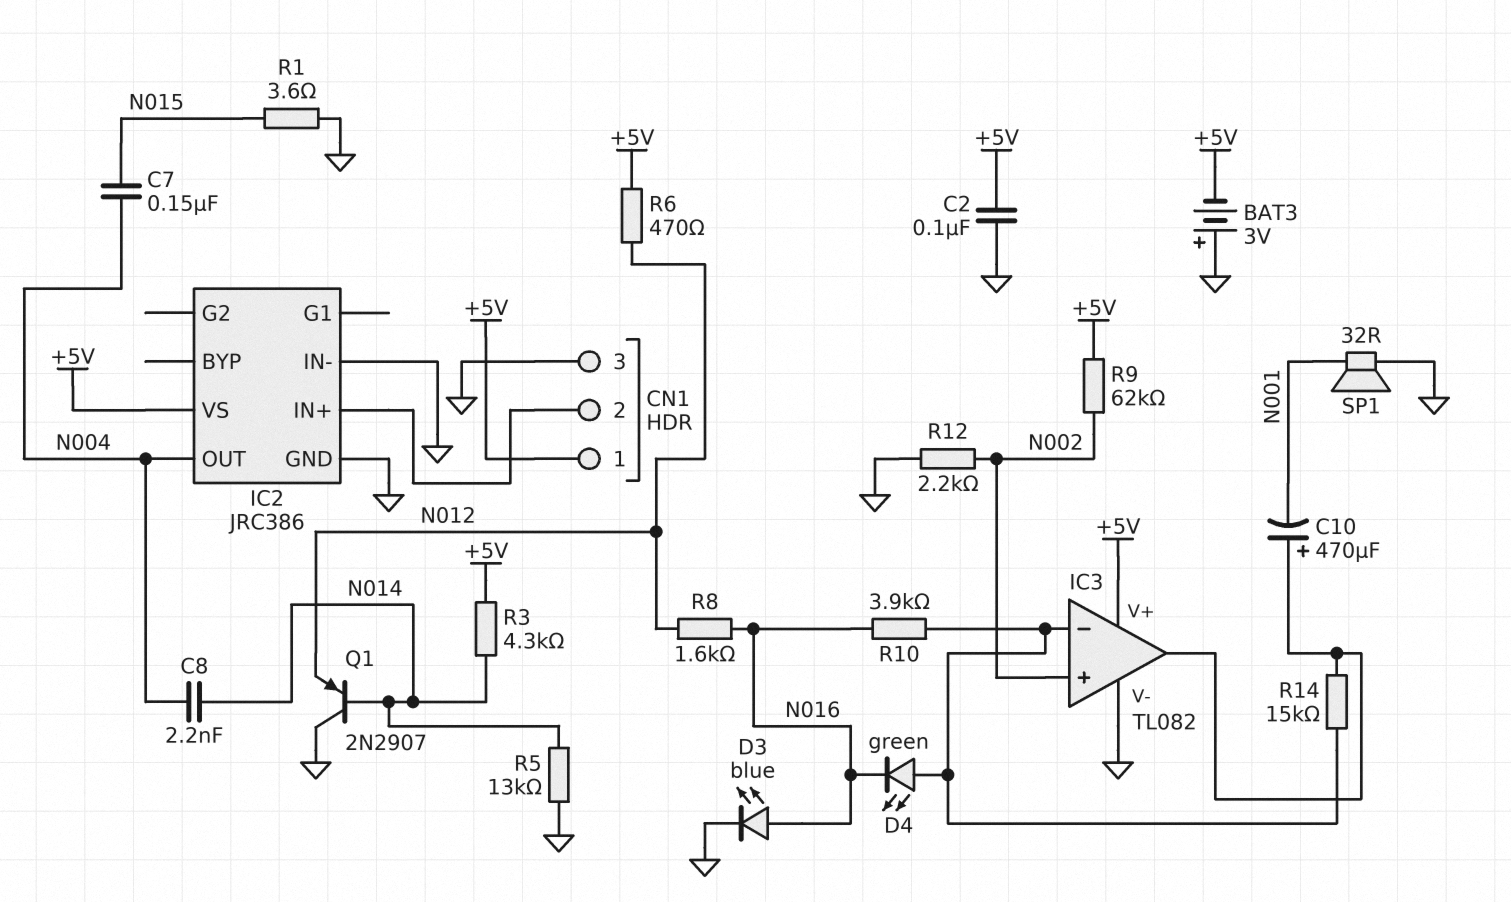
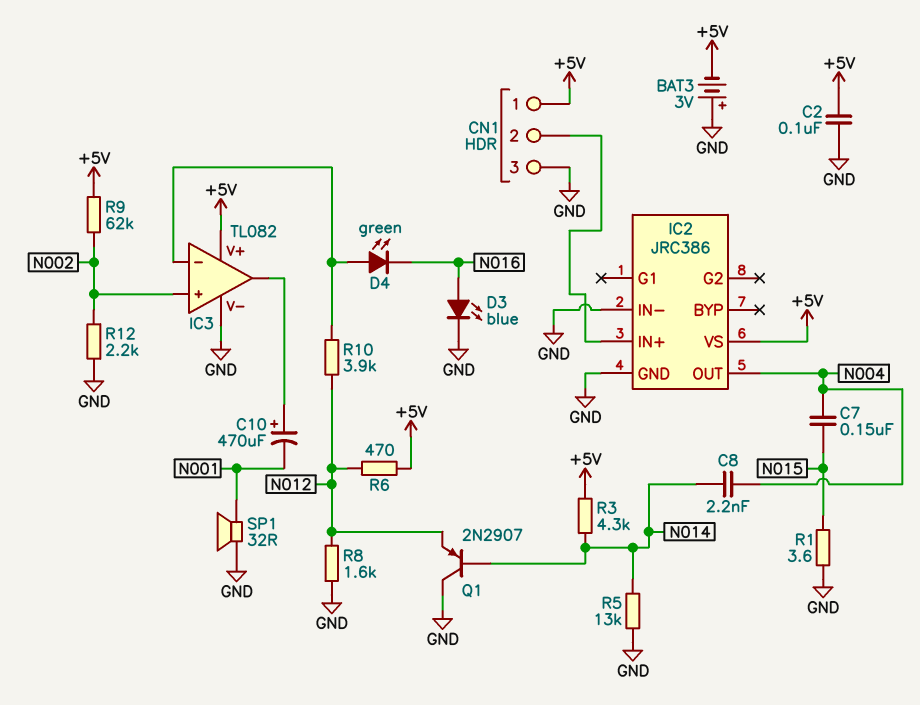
R8: 1.6k (N012, N016) -> 1.6k (GND, N012)
R10: 3.9k (IC3/in-, N016) -> 3.9k (IC3/in-, N012)
R14: 15k (IC3/in-, IC3/out) -> none

